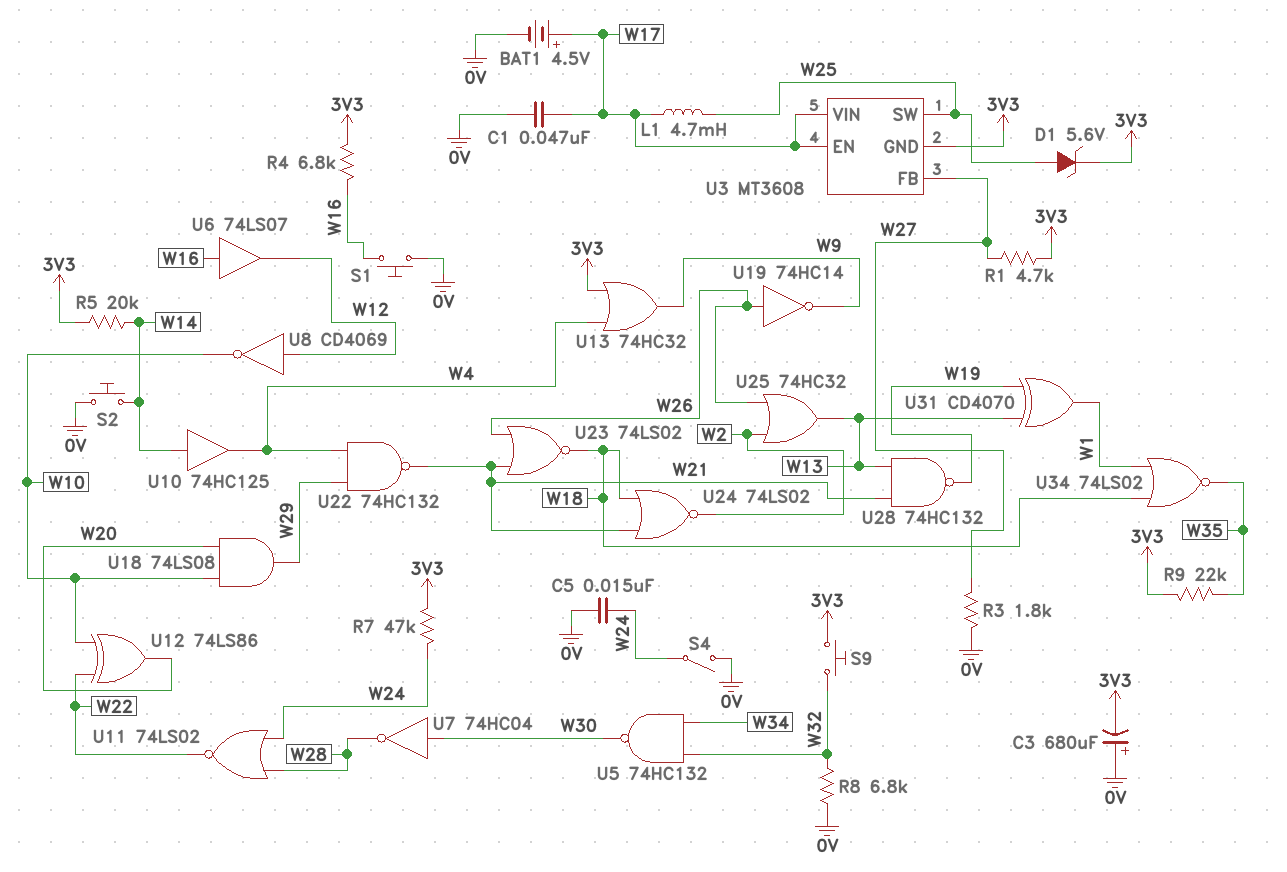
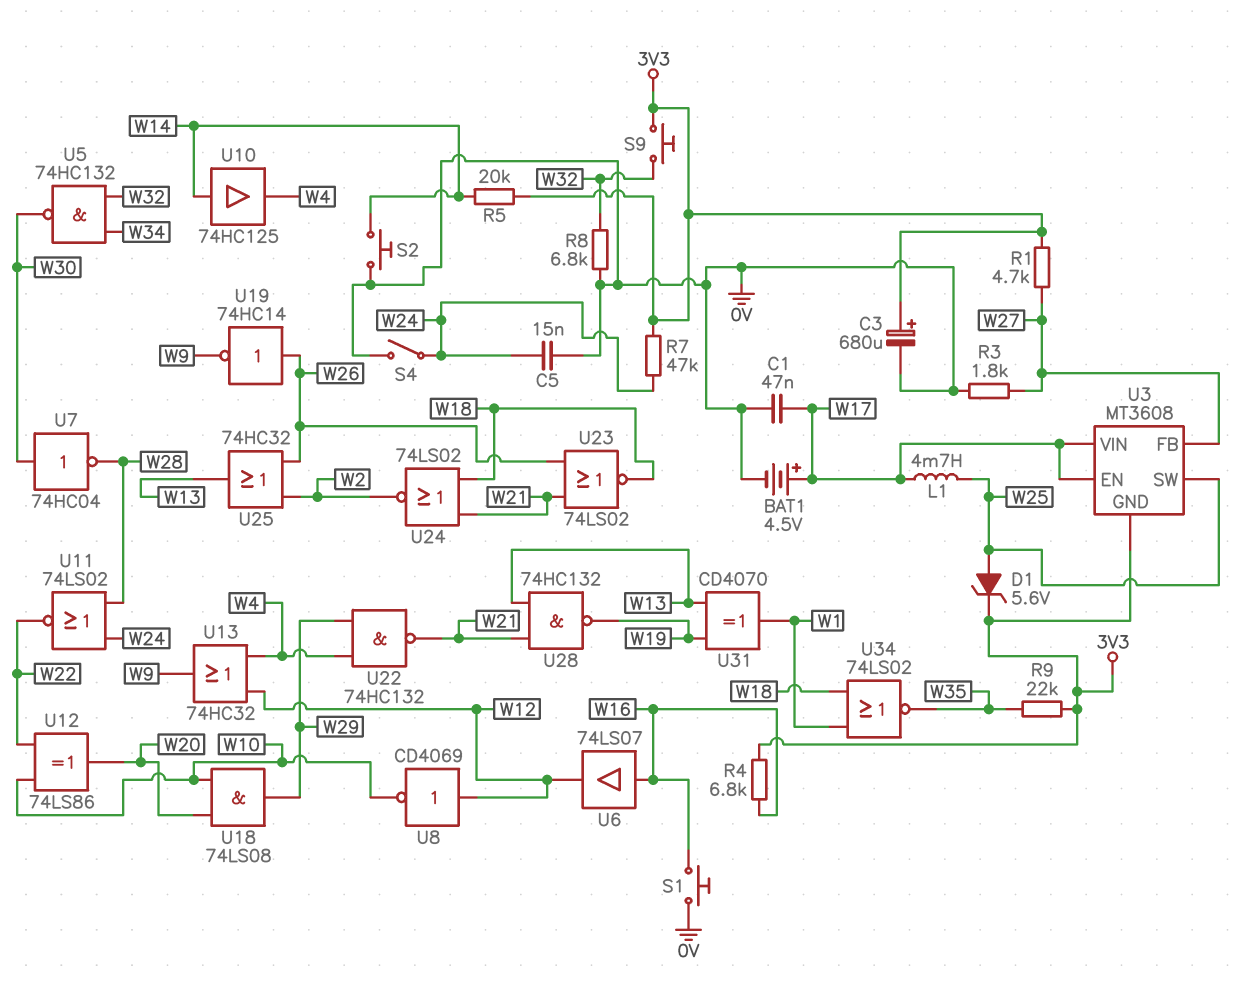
C3: 680uF (plus 0V, minus 3V3) -> 680uF (plus 3V3, minus 0V)
U13: OR 74HC32 (in 3V3, in W4, out W9) -> OR 74HC32 (in W4, in W12, out W9)

